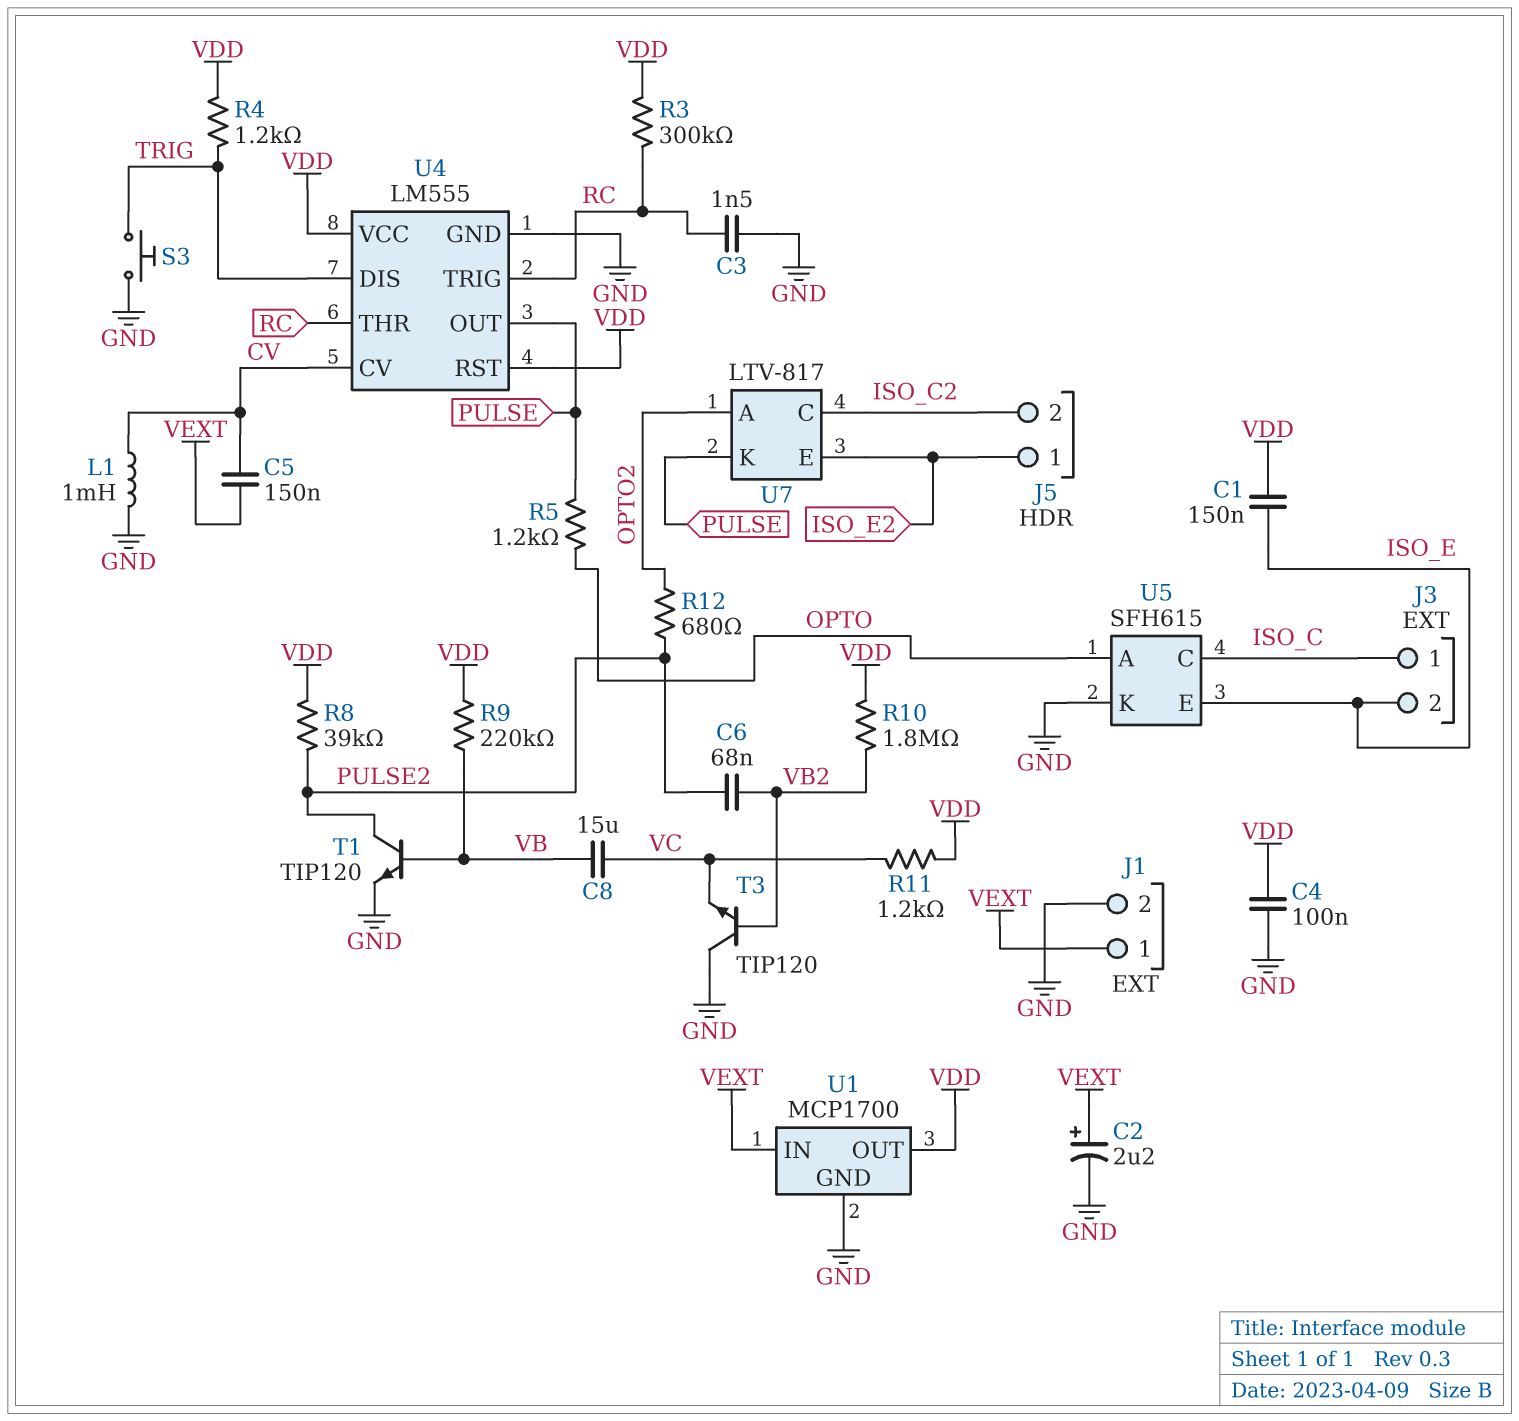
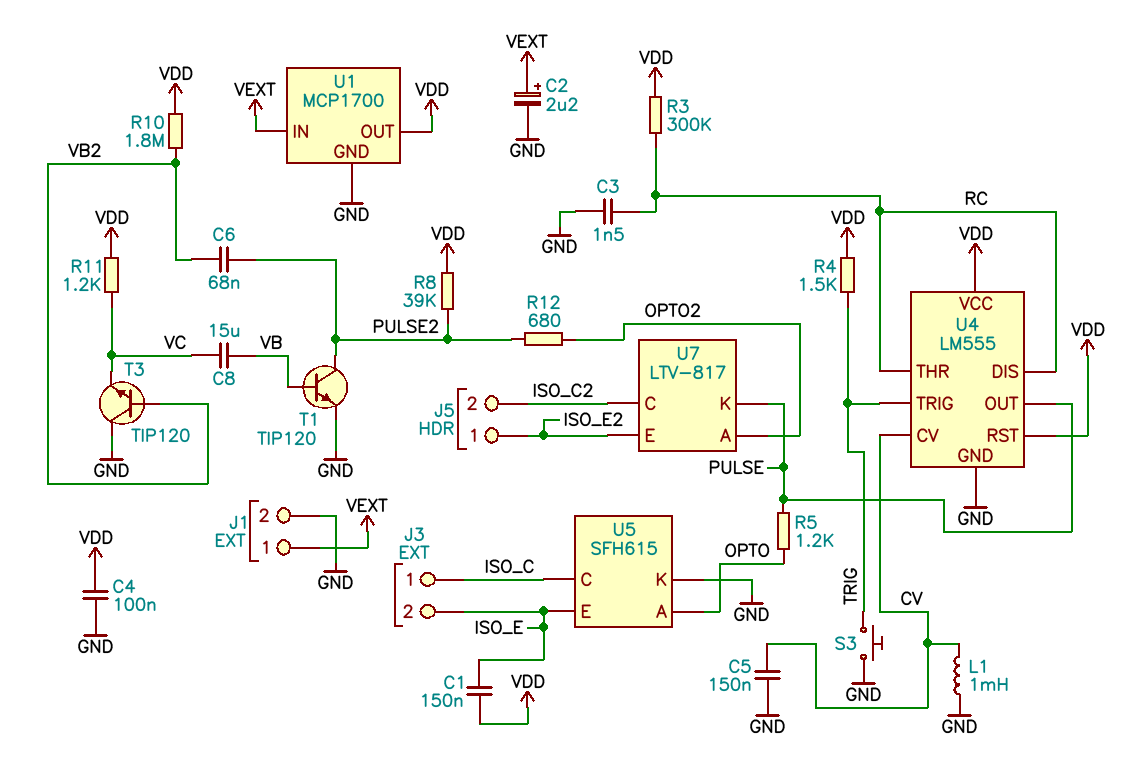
C5: 150nF (CV, VEXT) -> 150nF (CV, GND)
R4: 1.2k (TRIG, VDD) -> 1.5k (TRIG, VDD)
R9: 220k (VB, VDD) -> none
U4 pin DIS: TRIG -> RC
U4 pin TRIG: RC -> TRIG

